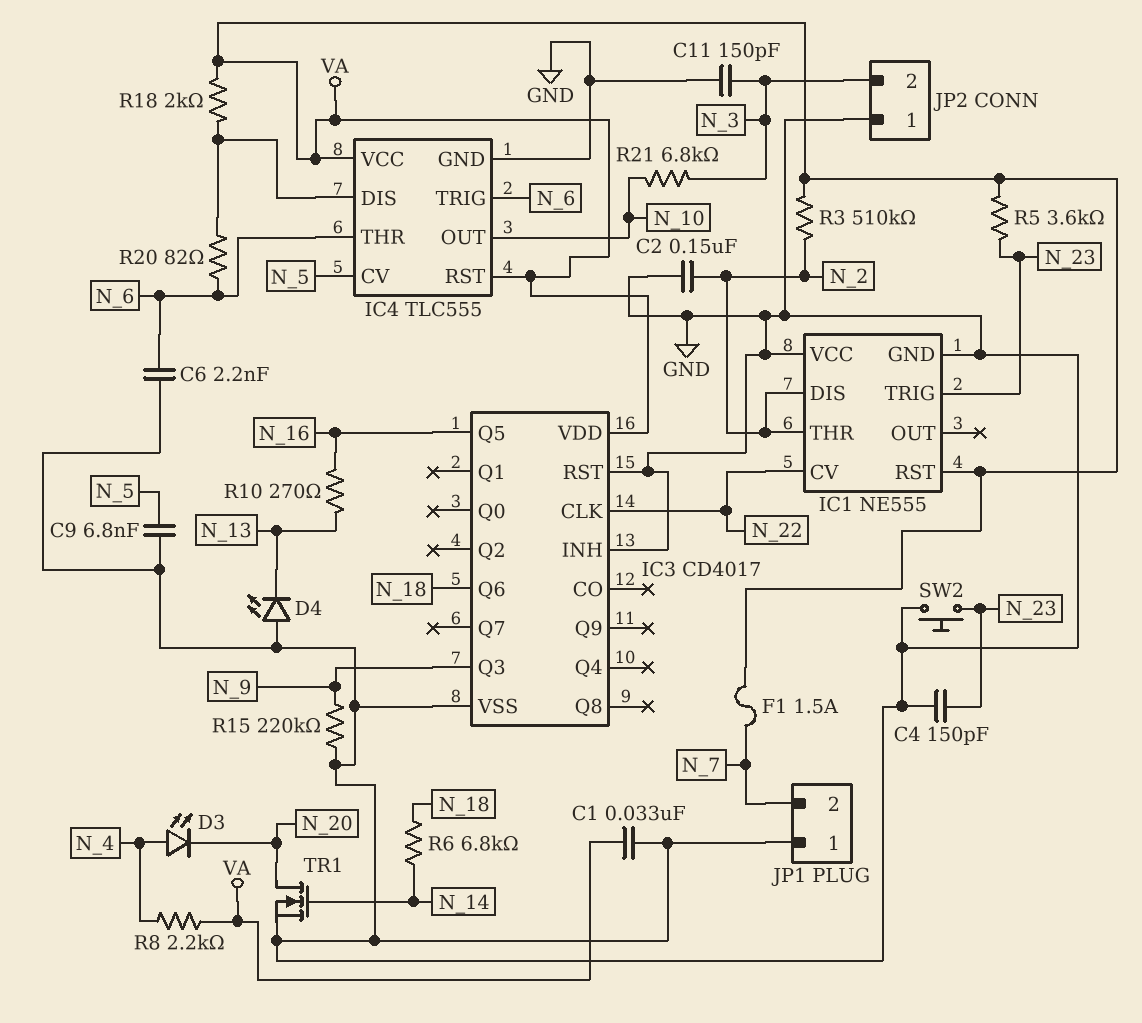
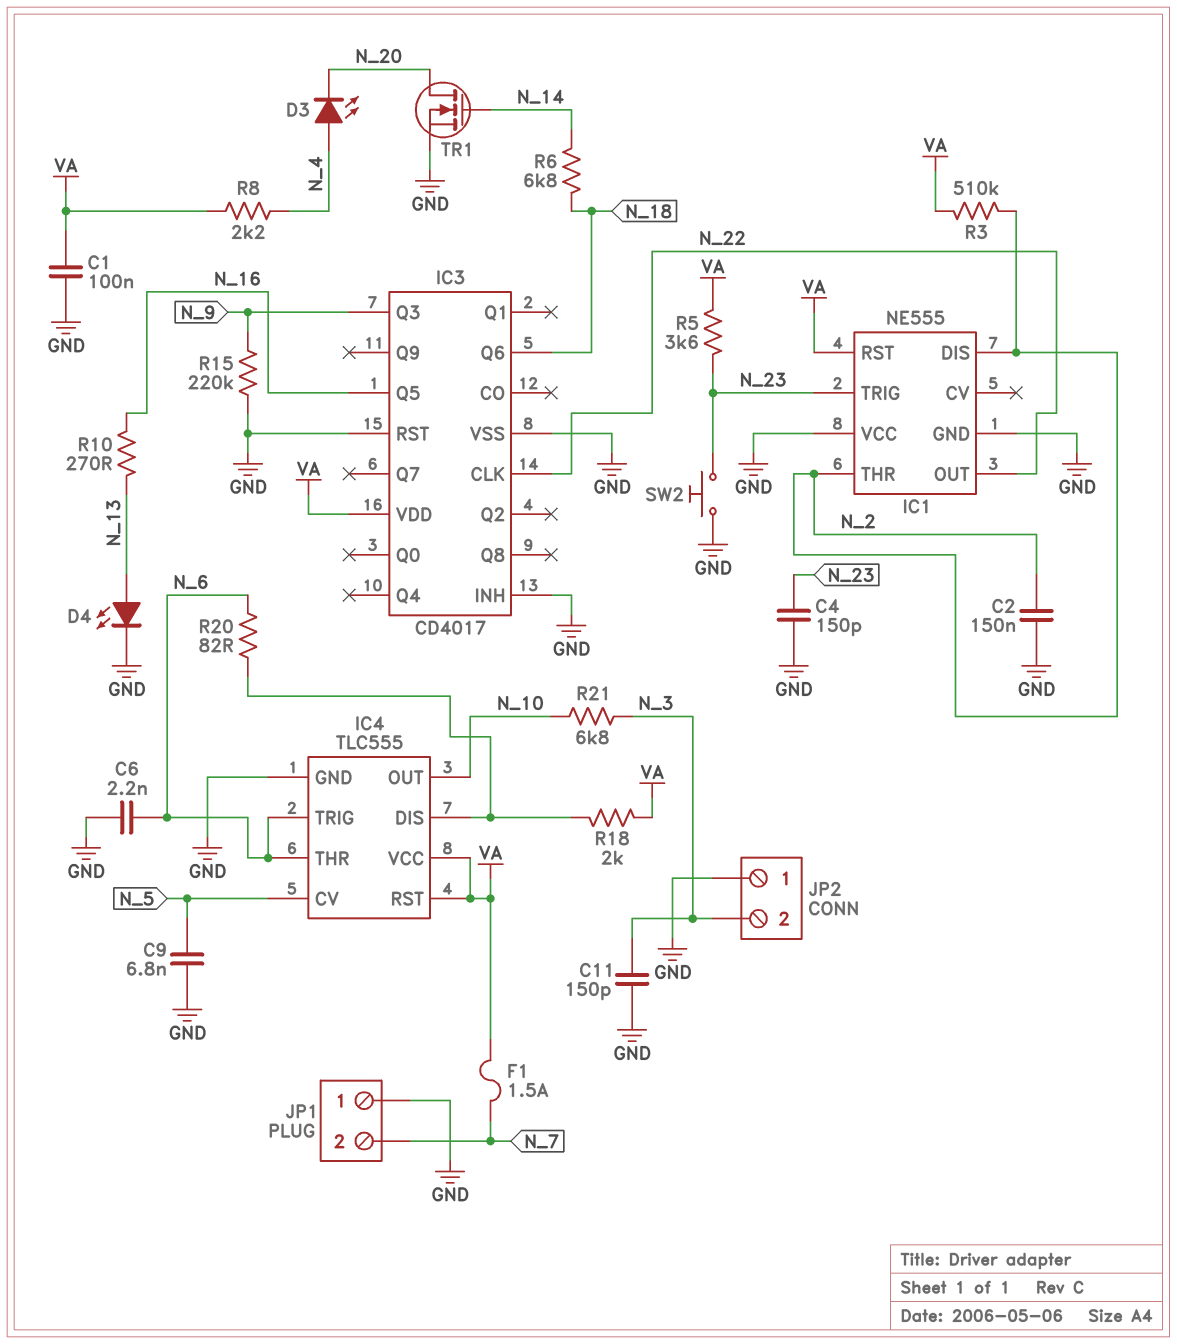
C1: 33nF (GND, VA) -> 100nF (GND, VA)
D4: LED (A GND, K N_13) -> LED (A N_13, K GND)
IC1 pin CV: N_22 -> none
IC1 pin OUT: none -> N_22

